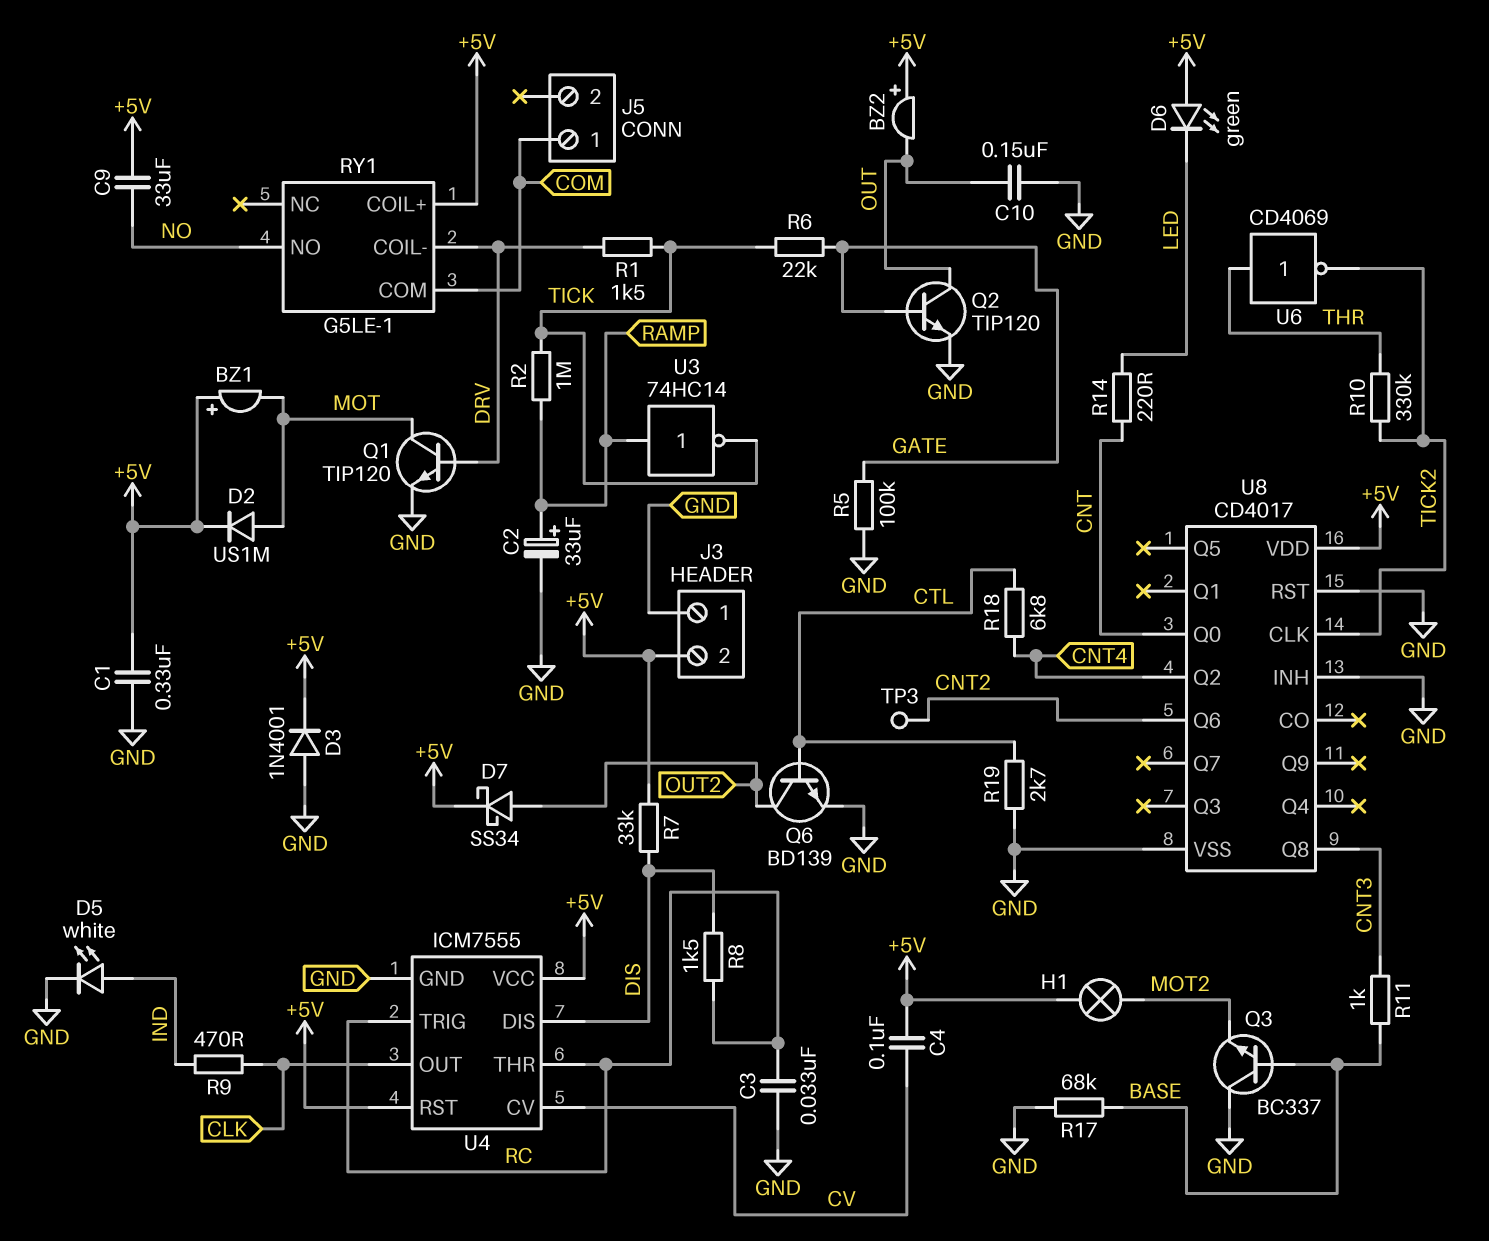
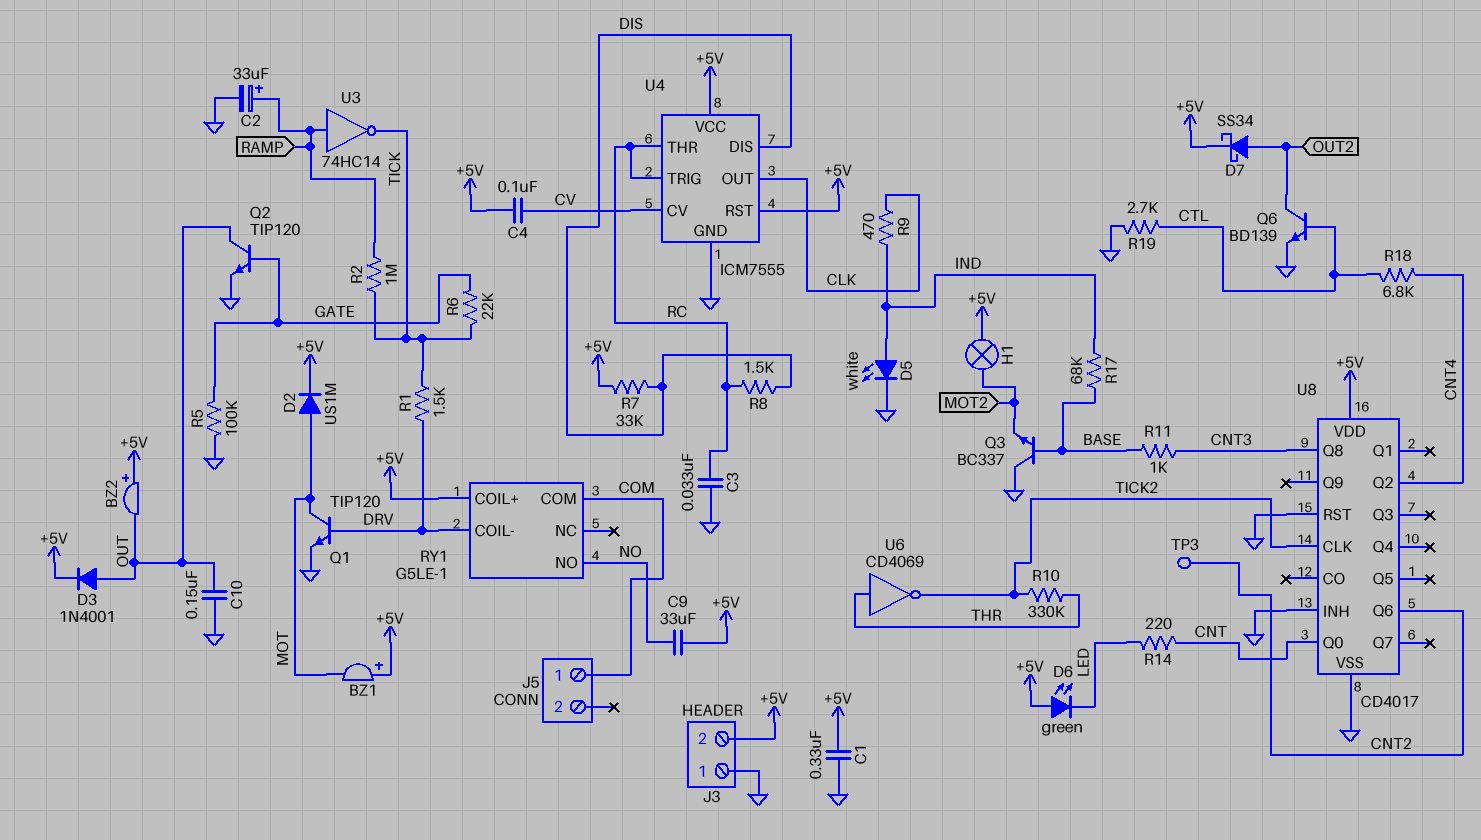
D3: diode 1N4001 (A GND, K +5V) -> diode 1N4001 (A OUT, K +5V)
R17: 68k (BASE, GND) -> 68k (BASE, IND)

